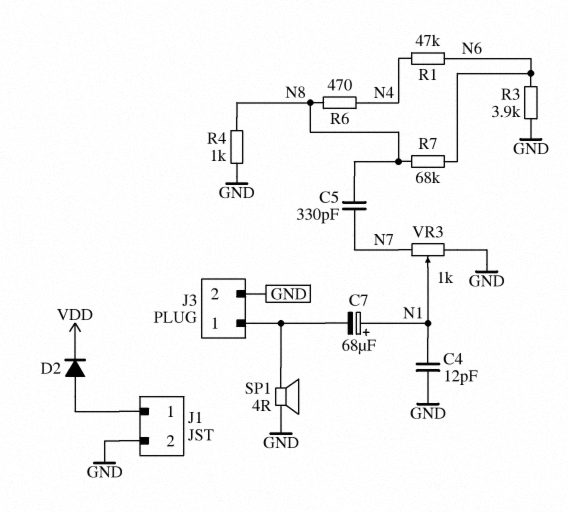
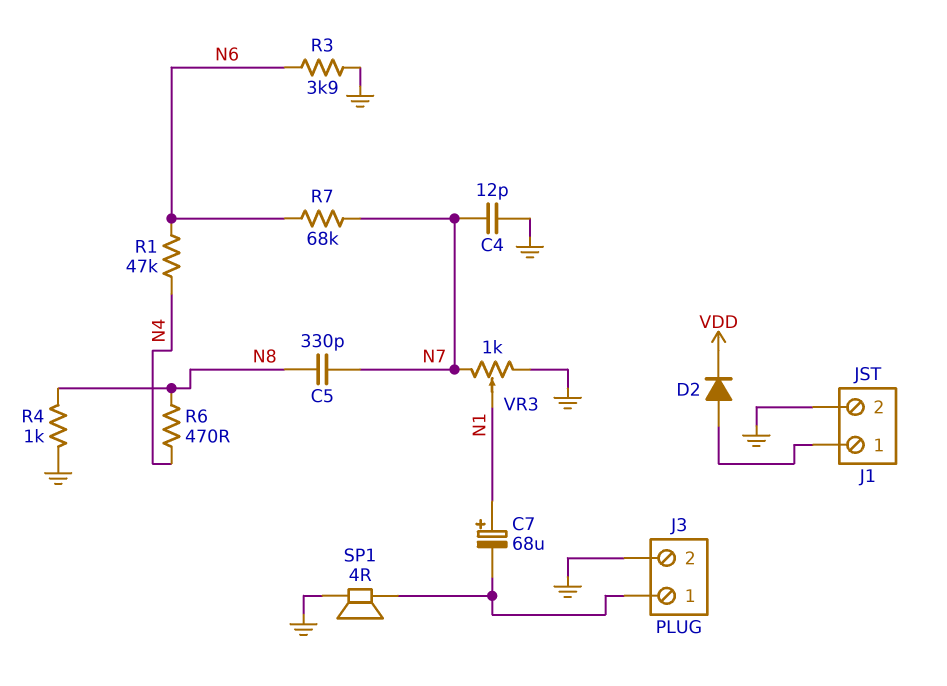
C4: 12pF (GND, N1) -> 12pF (GND, N7)
R7: 68k (N6, N8) -> 68k (N6, N7)

